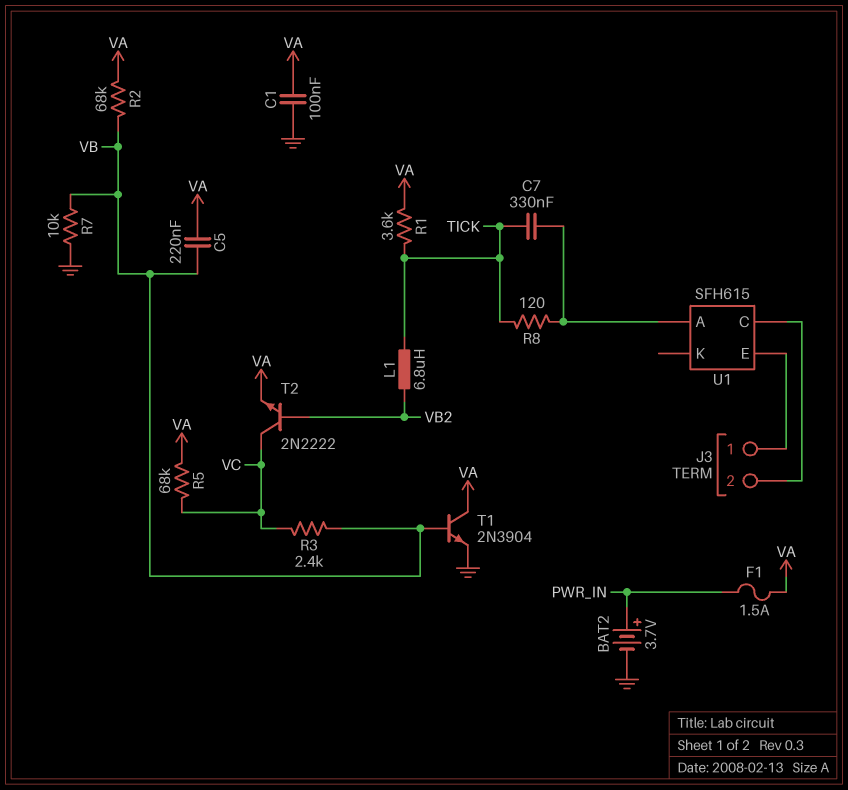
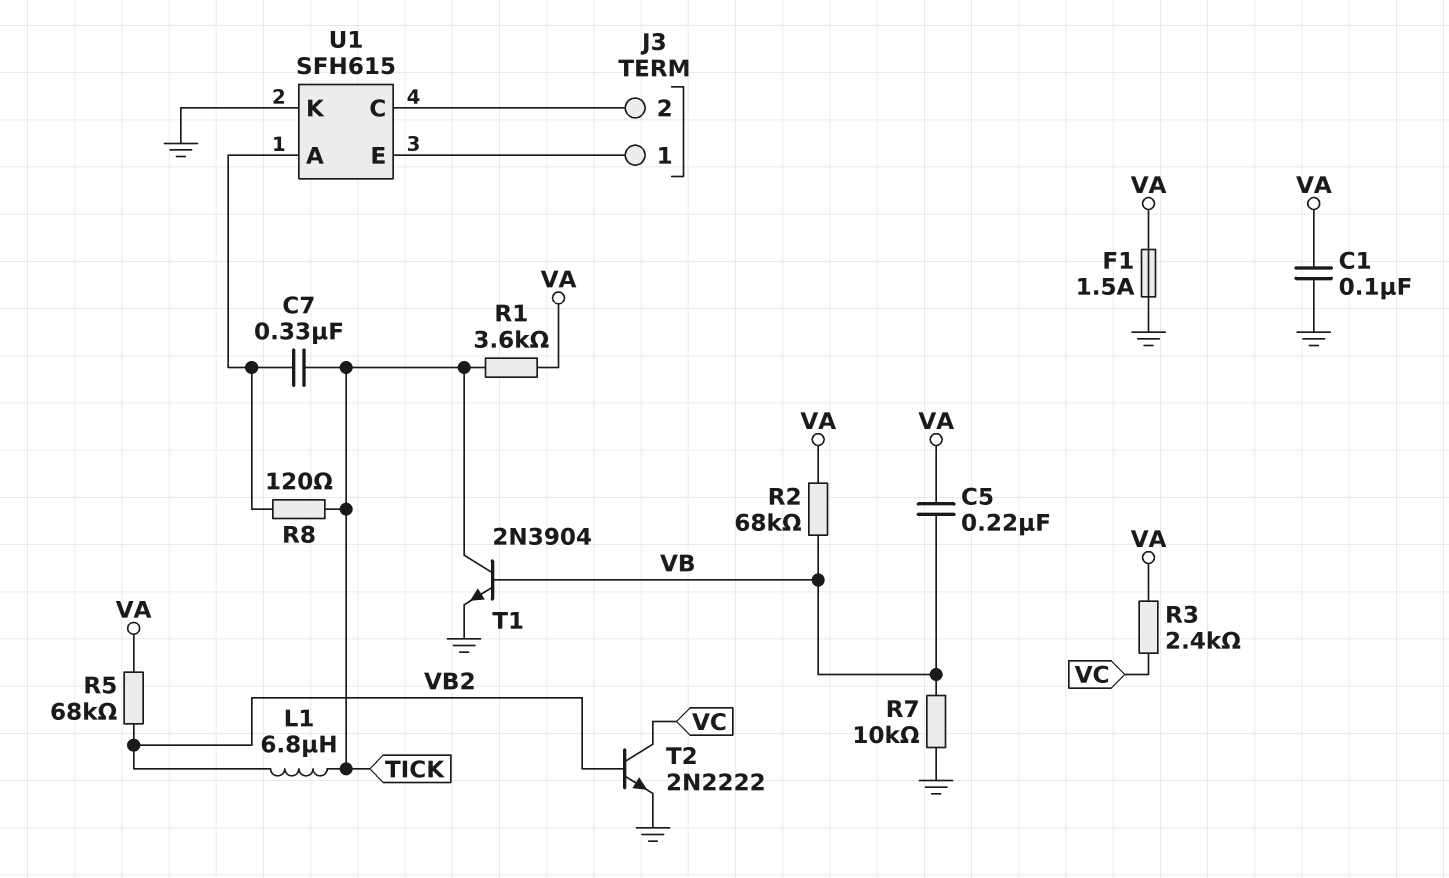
BAT2: 3.7V (plus PWR_IN, minus GND) -> none
F1: 1.5A (PWR_IN, VA) -> 1.5A (GND, VA)
R3: 2.4k (VB, VC) -> 2.4k (VA, VC)
R5: 68k (VA, VC) -> 68k (VA, VB2)
T1: NPN 2N3904 (B VB, C VA, E GND) -> NPN 2N3904 (B VB, C TICK, E GND)
T2: NPN 2N2222 (B VB2, C VC, E VA) -> NPN 2N2222 (B VB2, C VC, E GND)
U1 pin K: none -> GND

